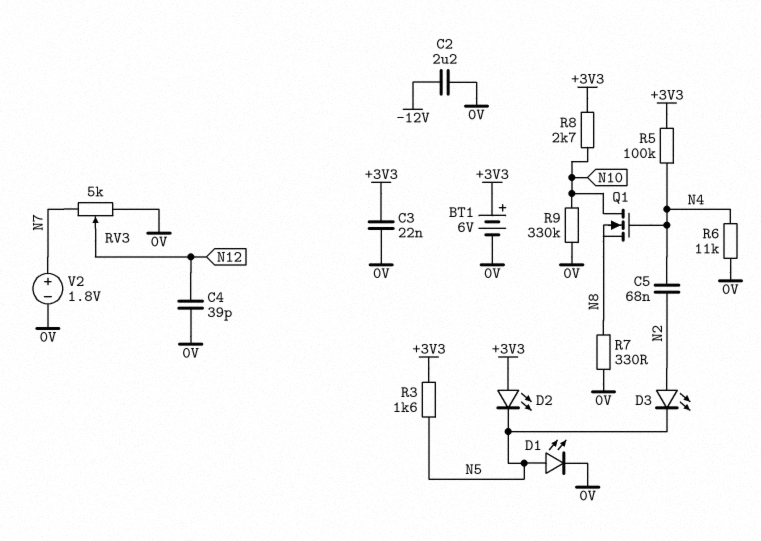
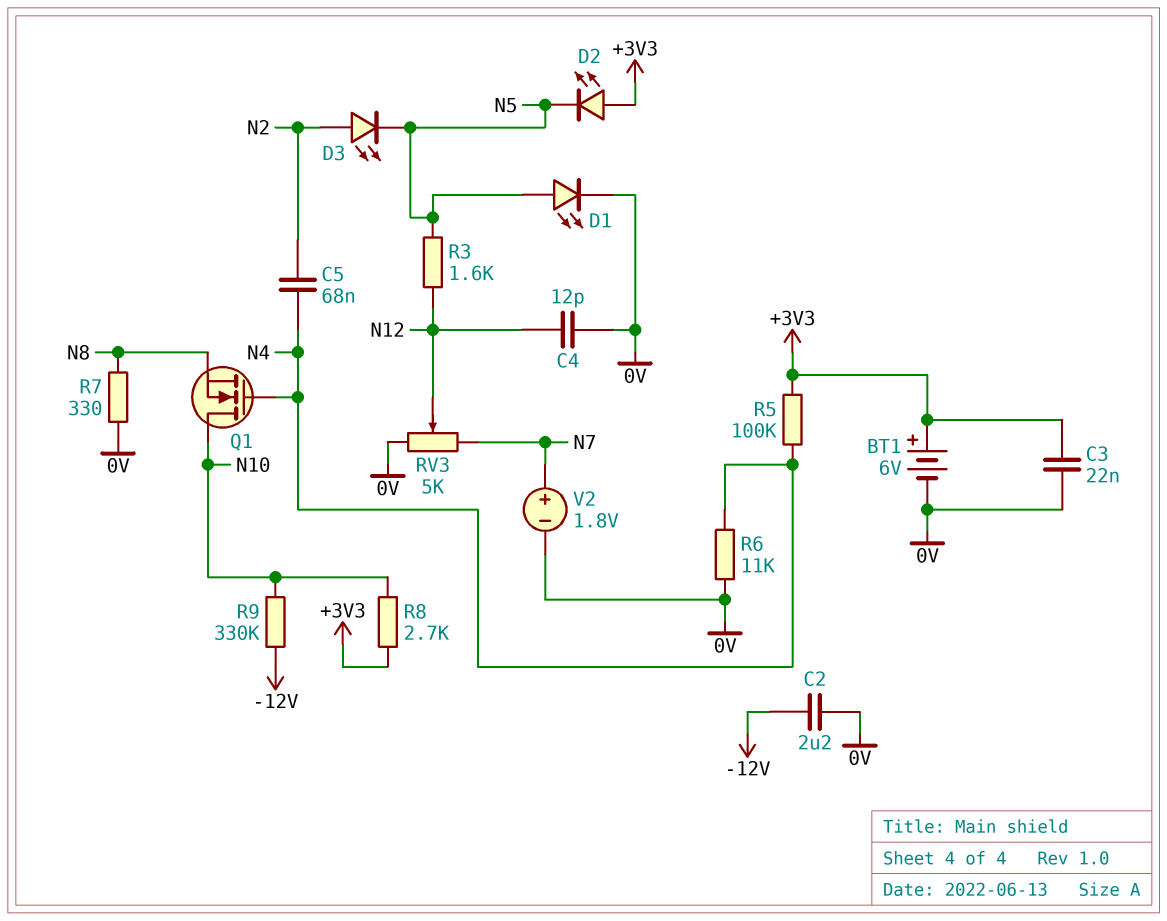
C4: 39pF (0V, N12) -> 12pF (0V, N12)
R3: 1.6k (+3V3, N5) -> 1.6k (N5, N12)
R9: 330k (0V, N10) -> 330k (-12V, N10)

